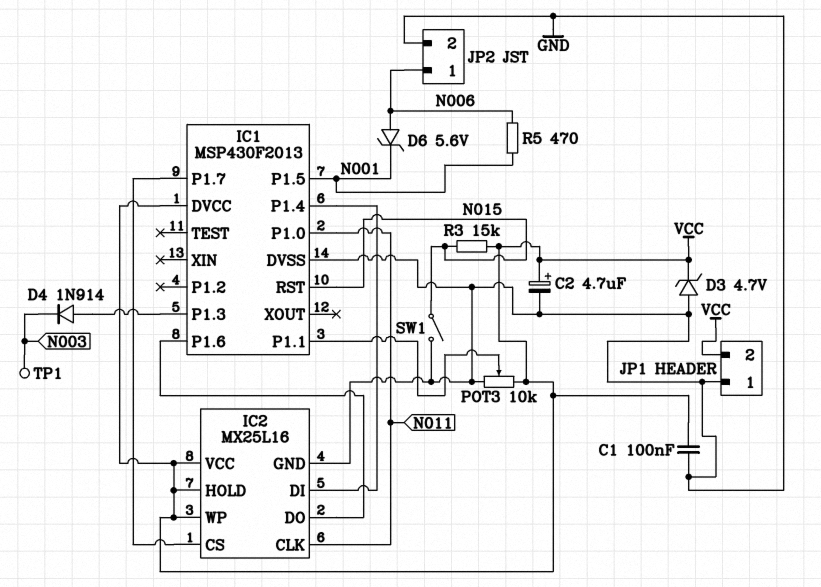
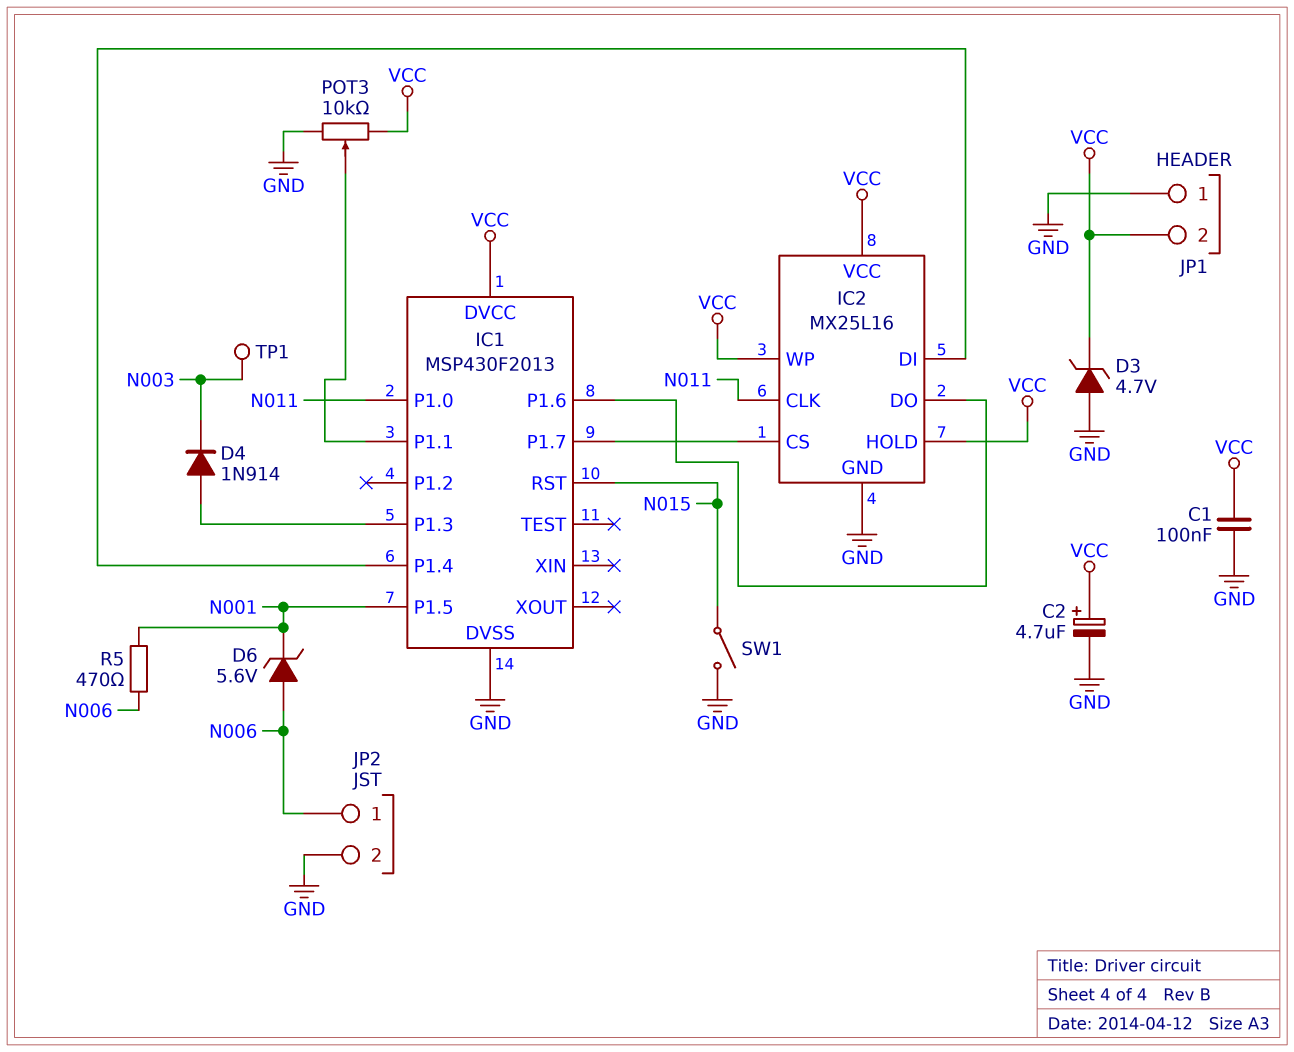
R3: 15k (N015, VCC) -> none

